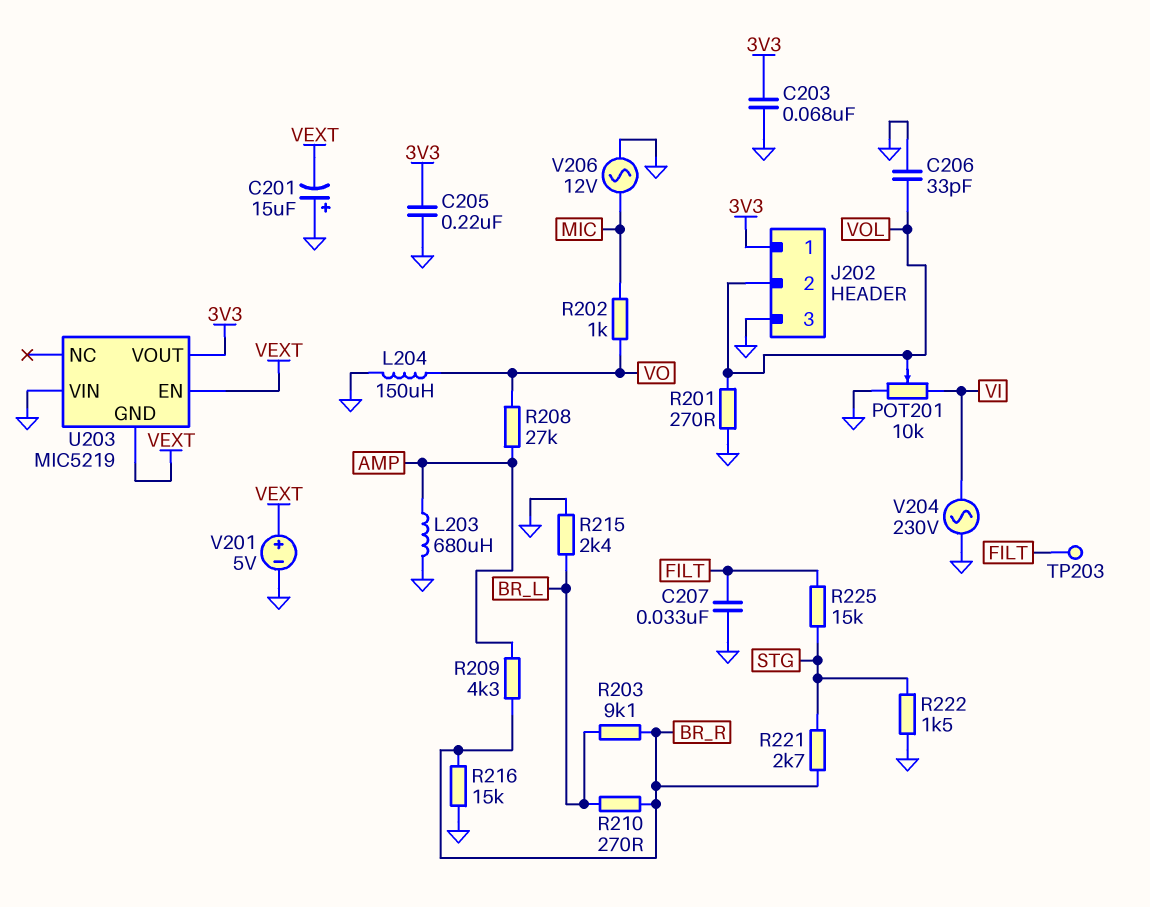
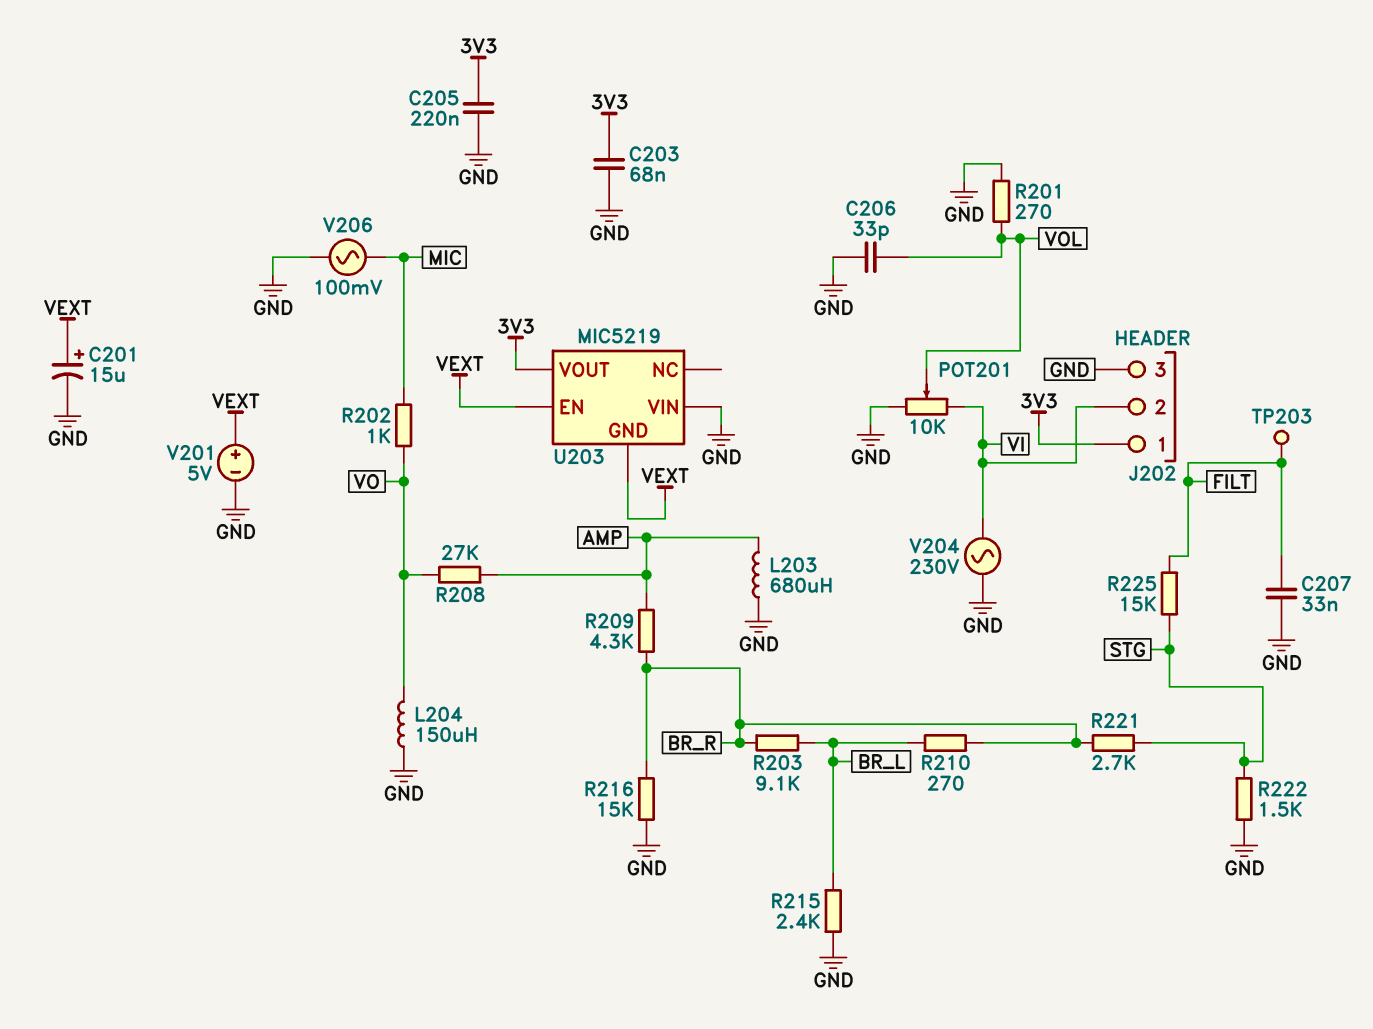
C201: 15uF (plus GND, minus VEXT) -> 15uF (plus VEXT, minus GND)
J202 pin 2: VOL -> VI
V206: AC 12V (GND, MIC) -> AC 100mV (GND, MIC)

